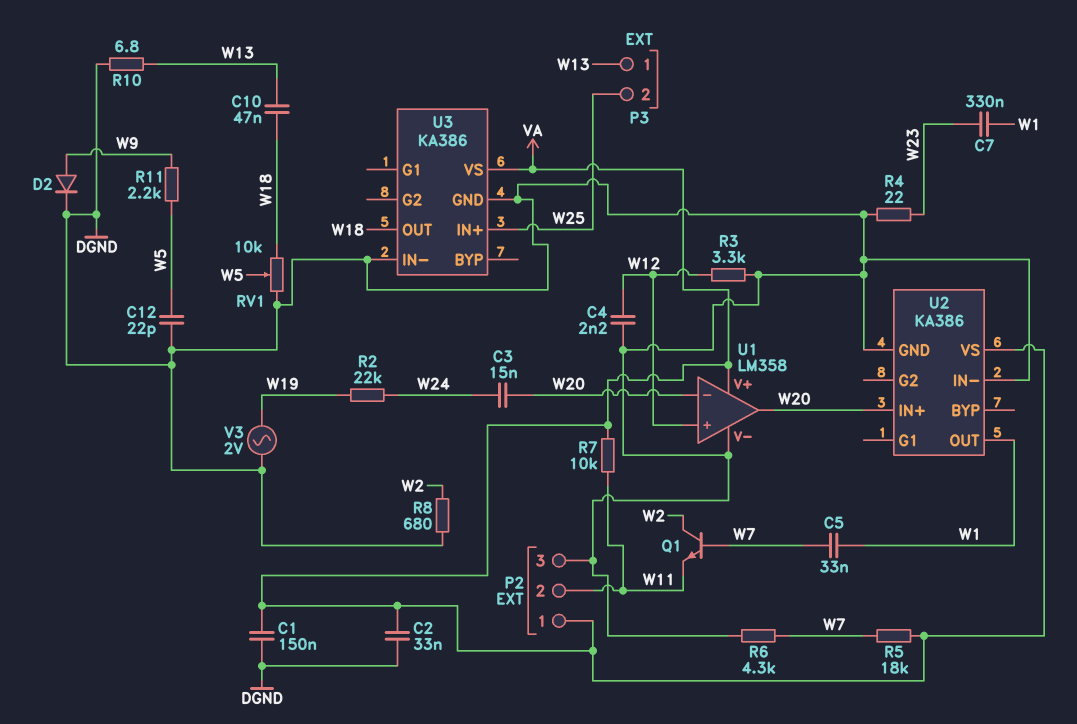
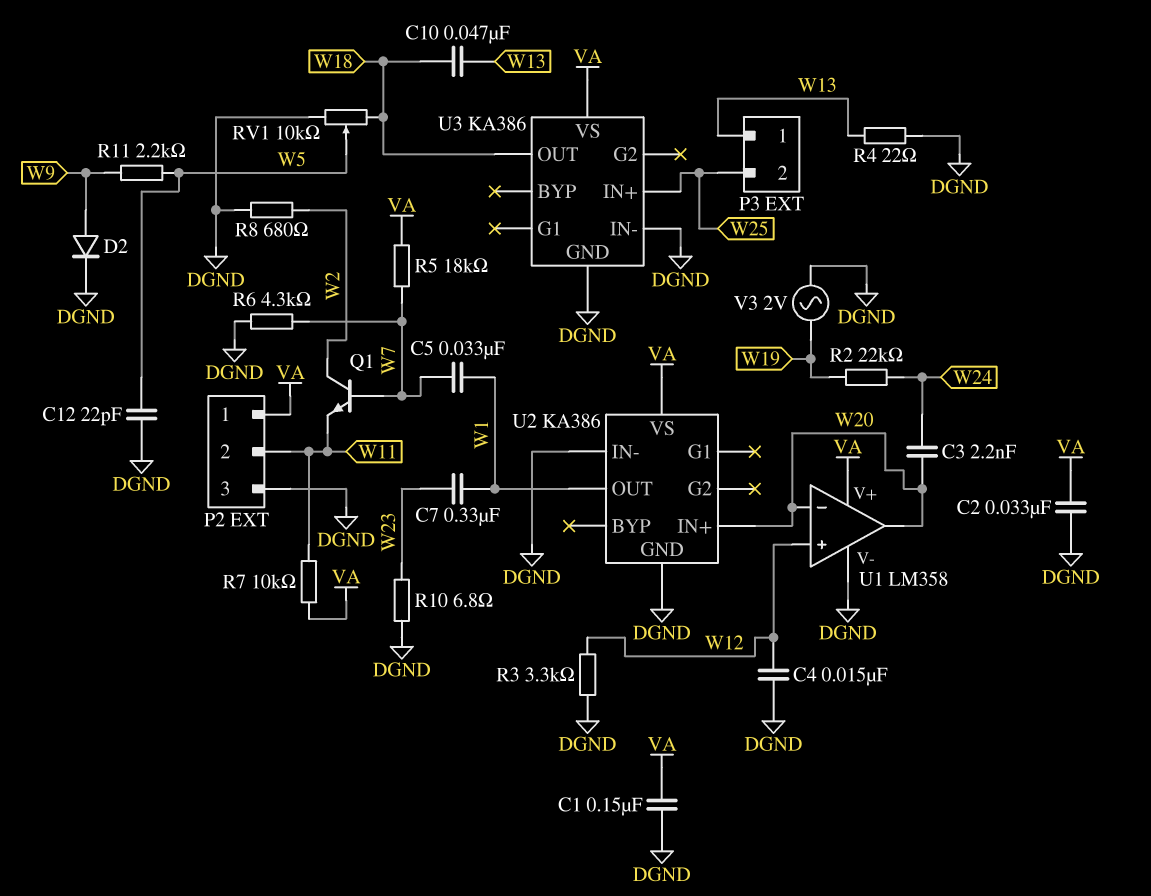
C3: 15nF (W20, W24) -> 2.2nF (W20, W24)
C4: 2.2nF (DGND, W12) -> 15nF (DGND, W12)
R4: 22 (DGND, W23) -> 22 (DGND, W13)
R10: 6.8 (DGND, W13) -> 6.8 (DGND, W23)

